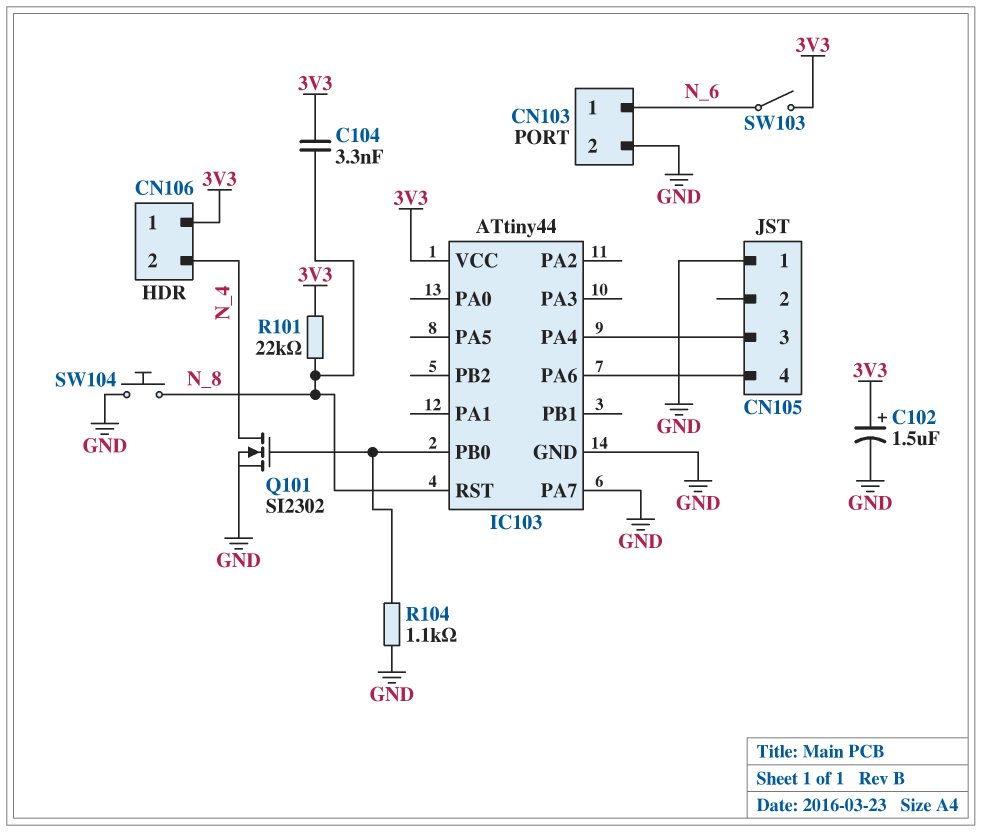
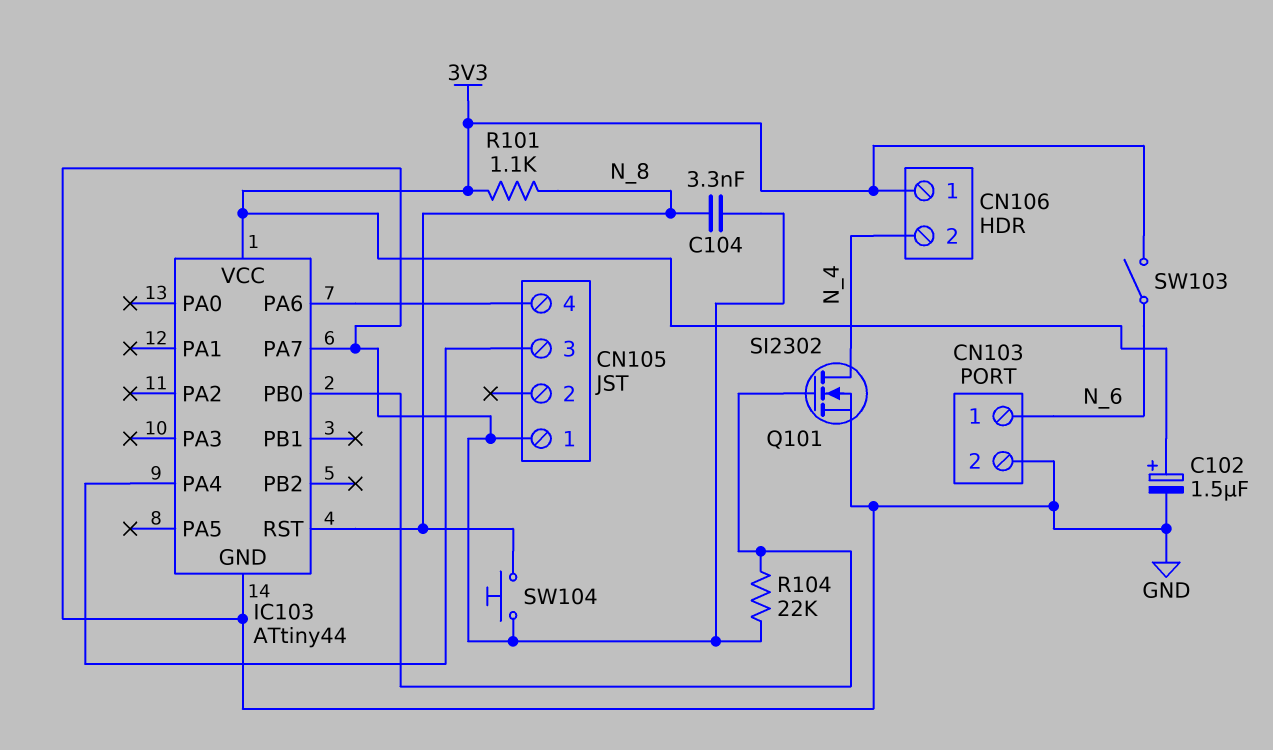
C104: 3.3nF (3V3, N_8) -> 3.3nF (GND, N_8)
R101: 22k (3V3, N_8) -> 1.1k (3V3, N_8)
R104: 1.1k (GND, IC103/PB0) -> 22k (GND, IC103/PB0)

